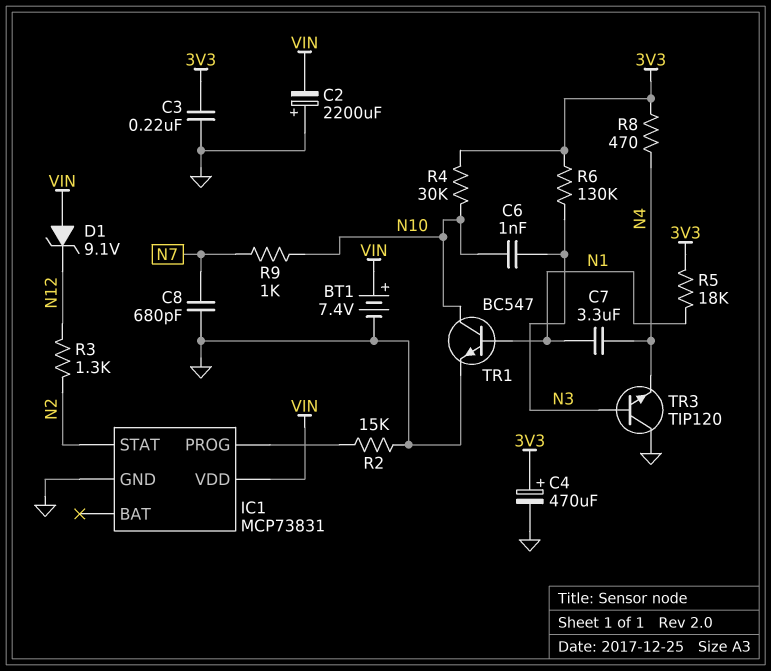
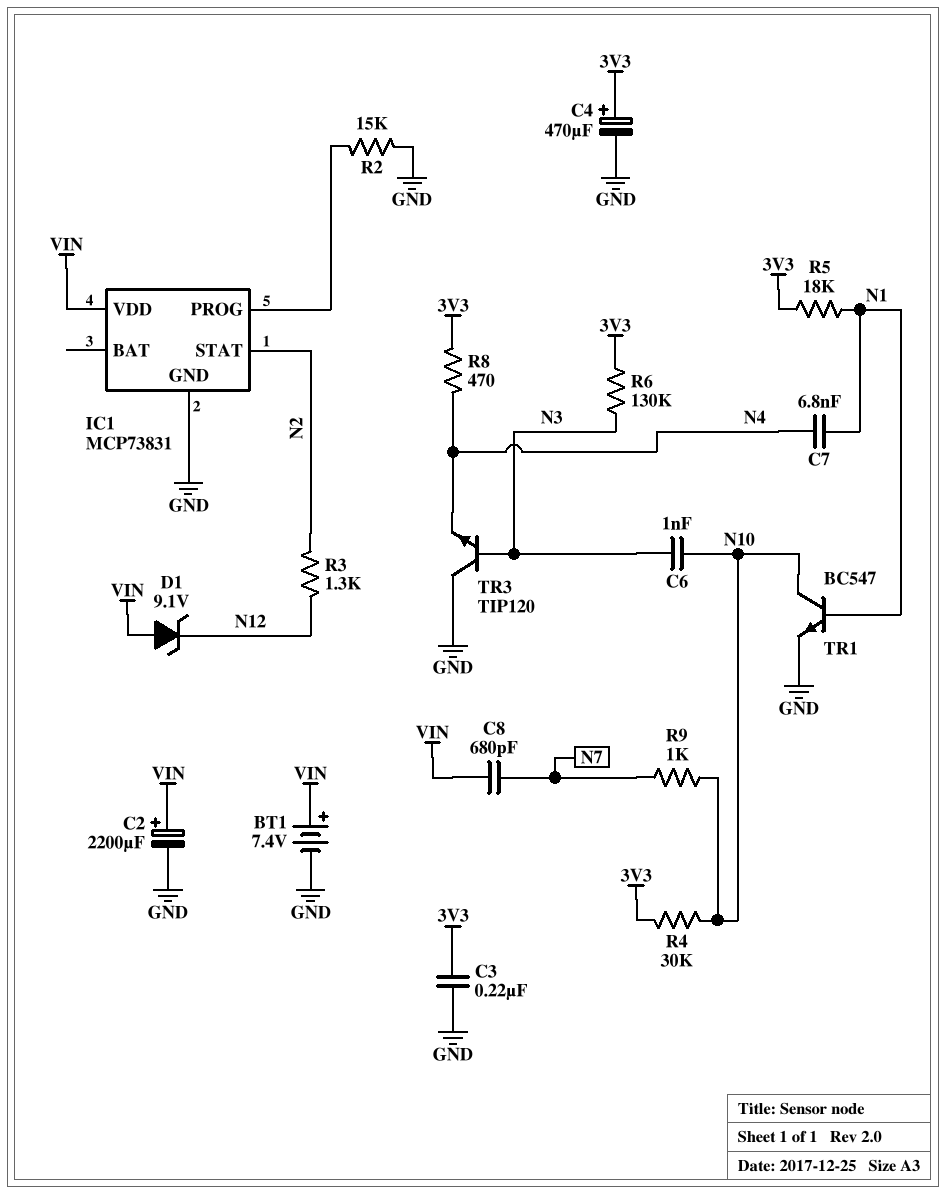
C2: 2200uF (plus GND, minus VIN) -> 2200uF (plus VIN, minus GND)
C7: 3.3uF (N1, N4) -> 6.8nF (N1, N4)
C8: 680pF (GND, N7) -> 680pF (N7, VIN)

